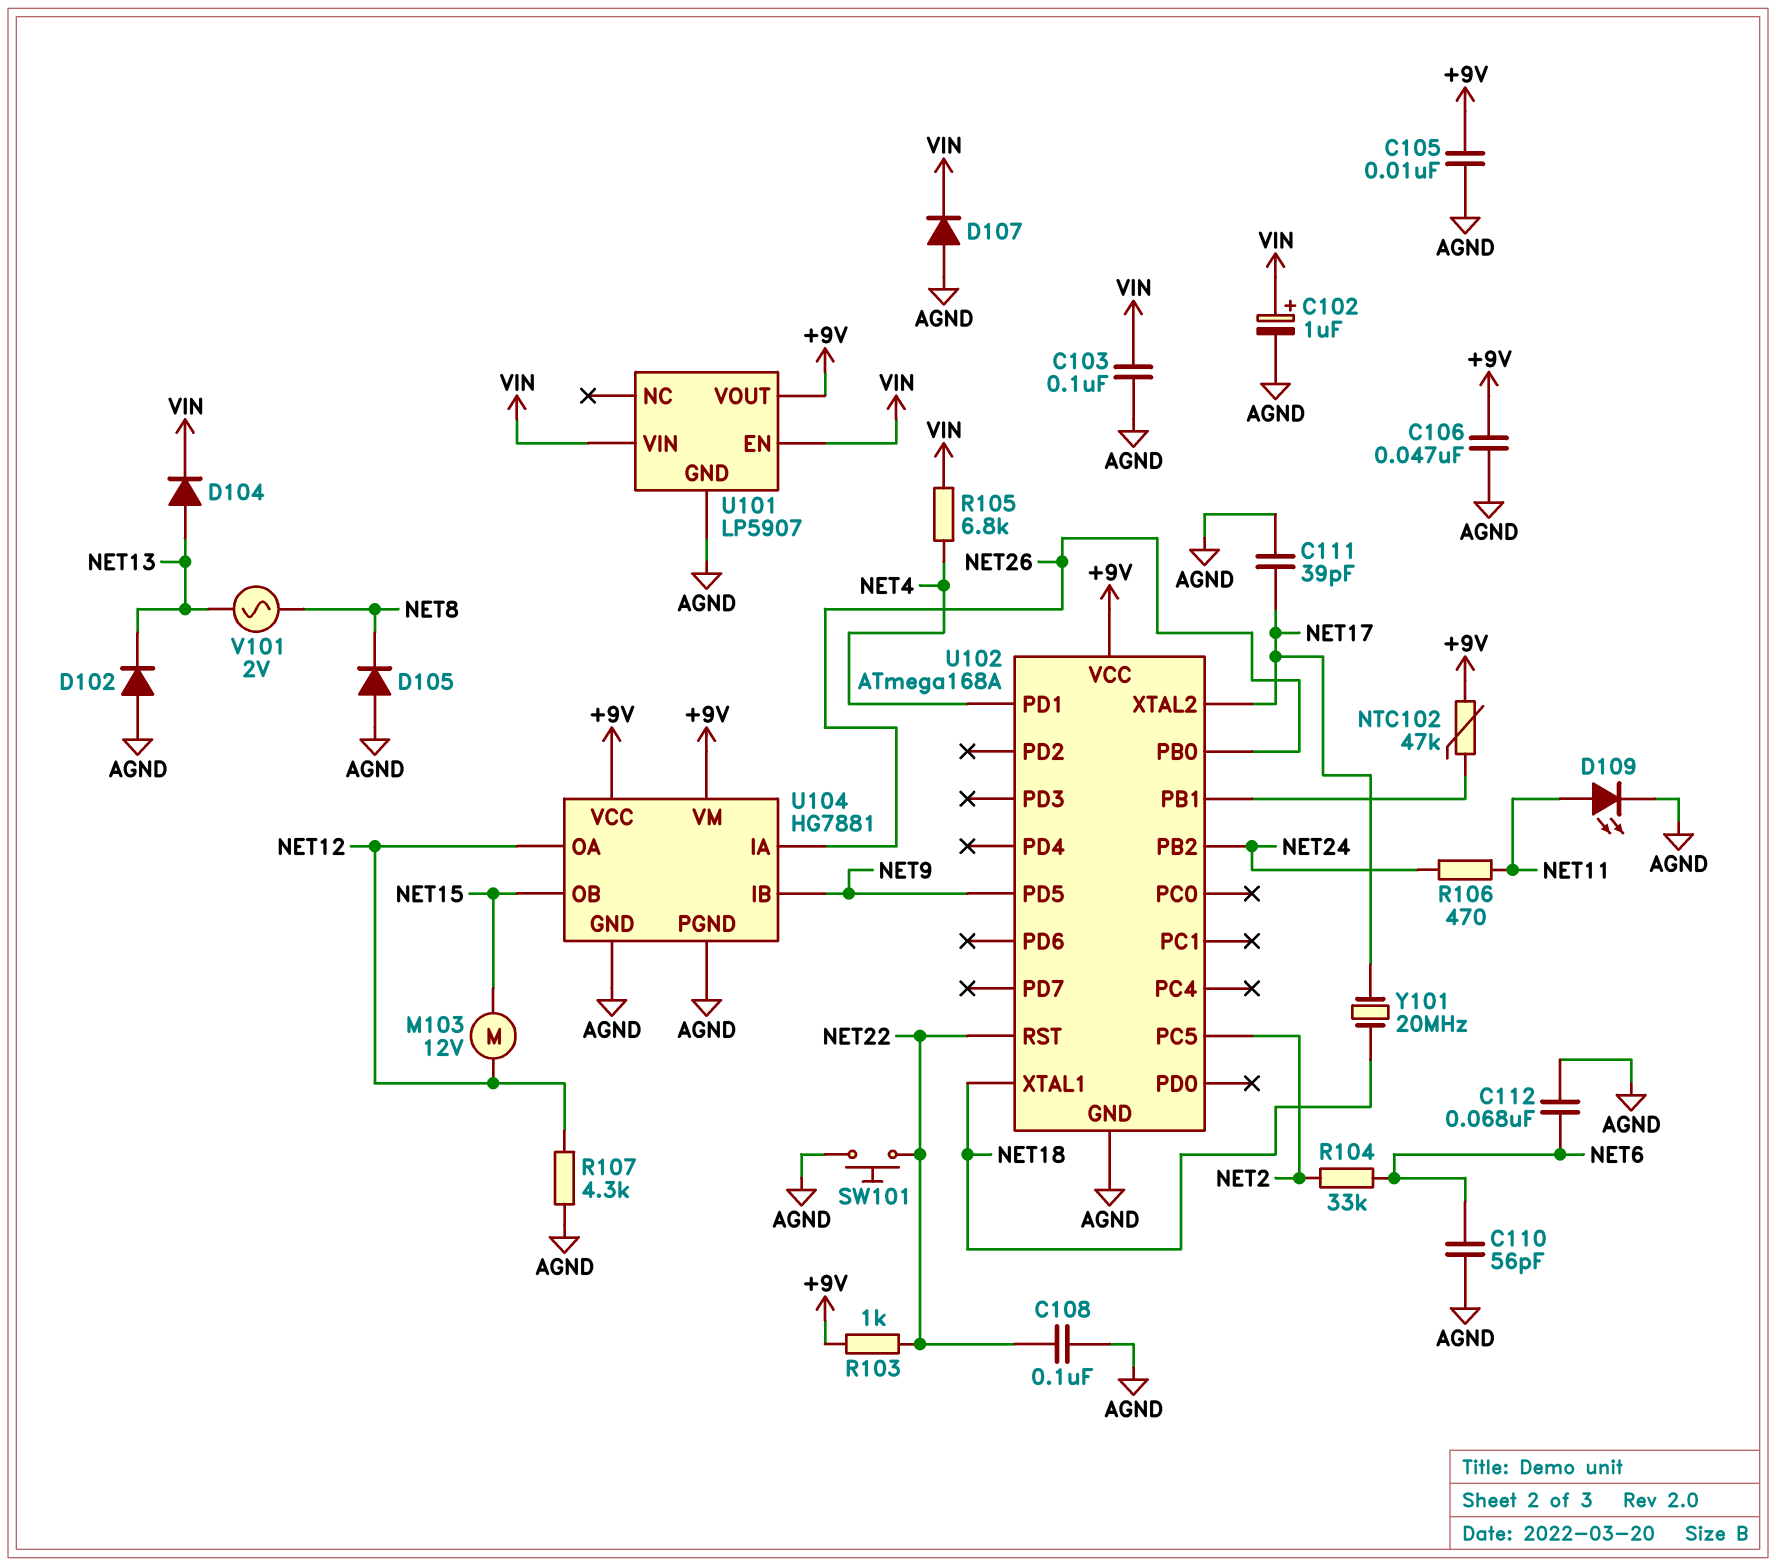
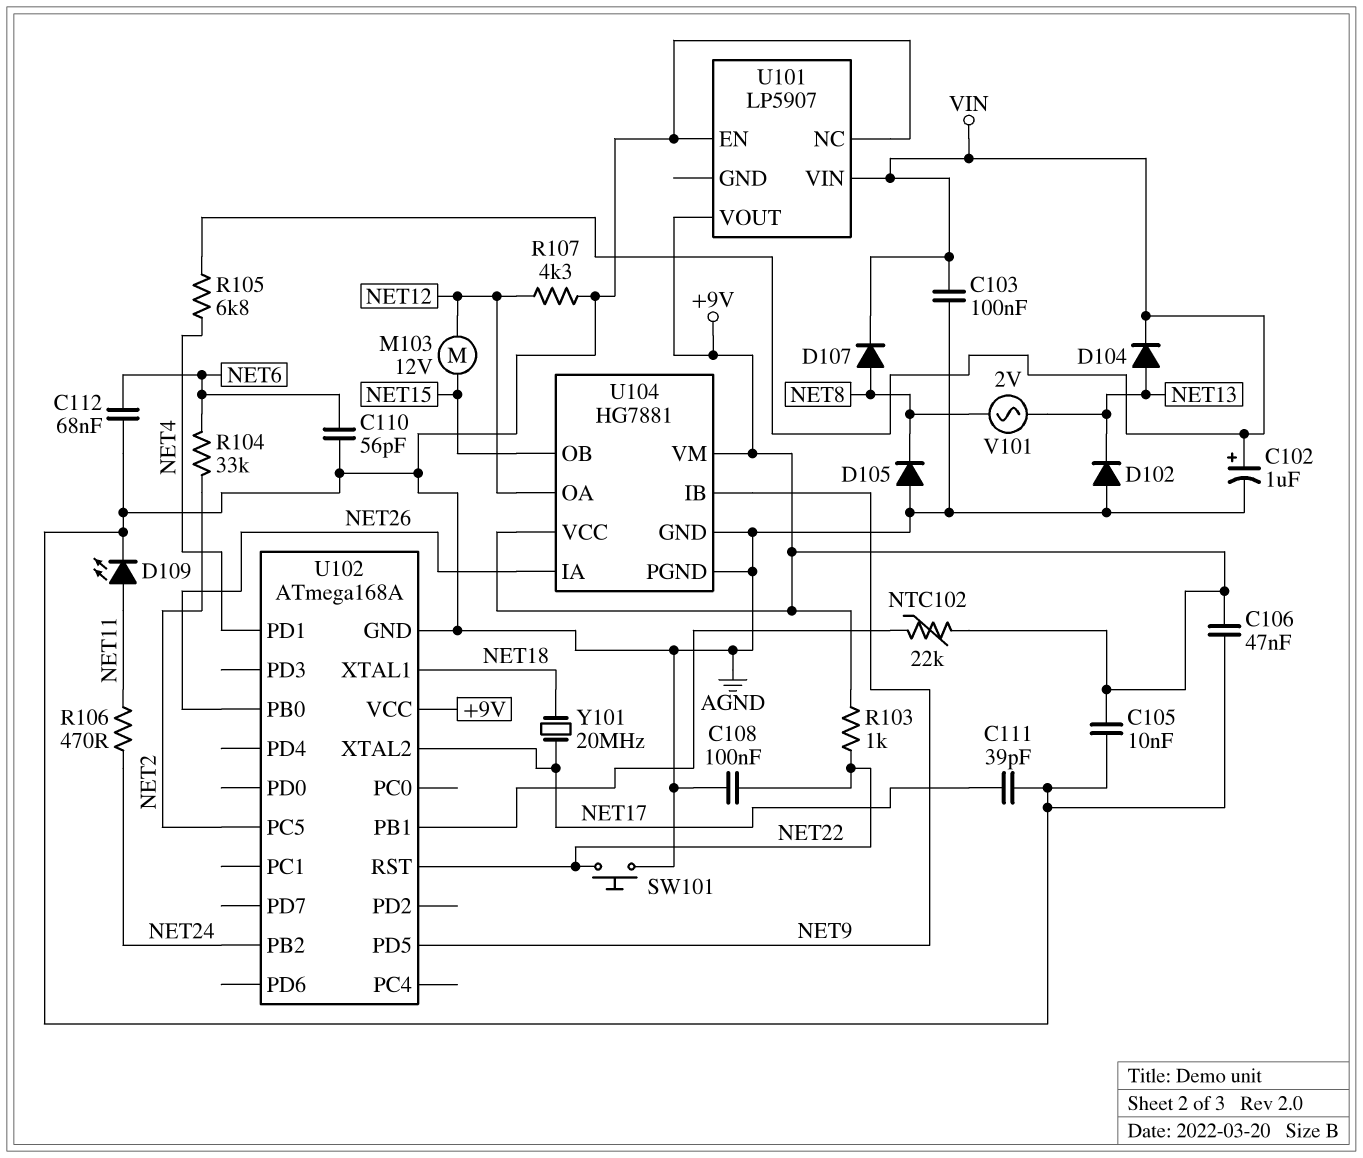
D107: diode (A AGND, K VIN) -> diode (A NET8, K VIN)
NTC102: 47k (+9V, U102/PB1) -> 22k (+9V, U102/PB1)
U101 pin EN: VIN -> AGND
U101 pin GND: AGND -> none
U101 pin NC: none -> AGND

